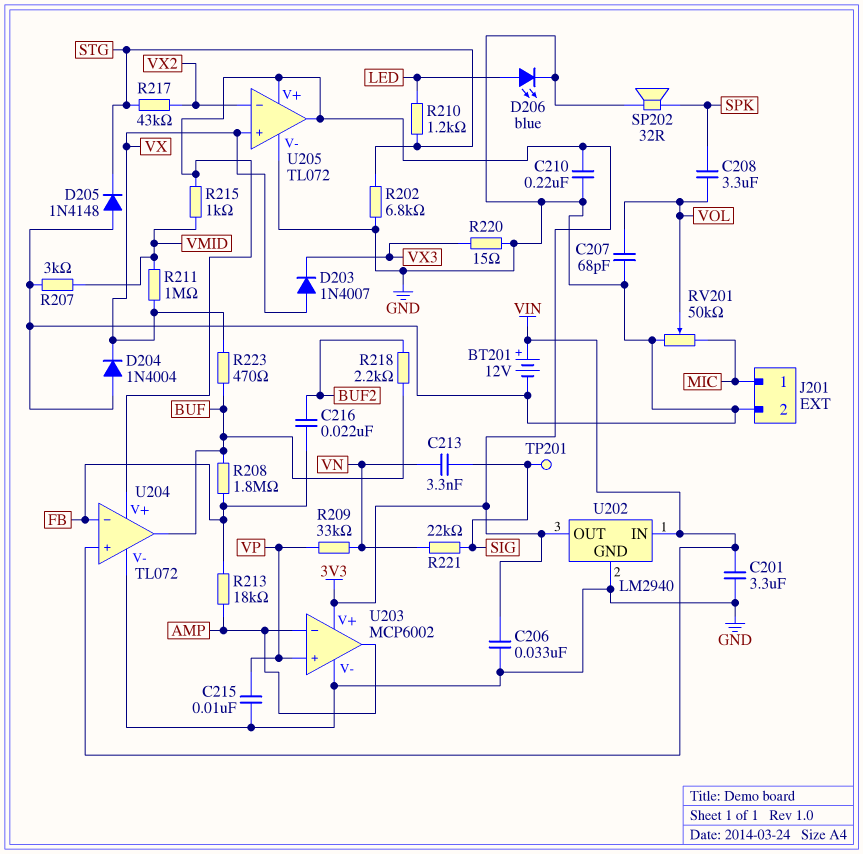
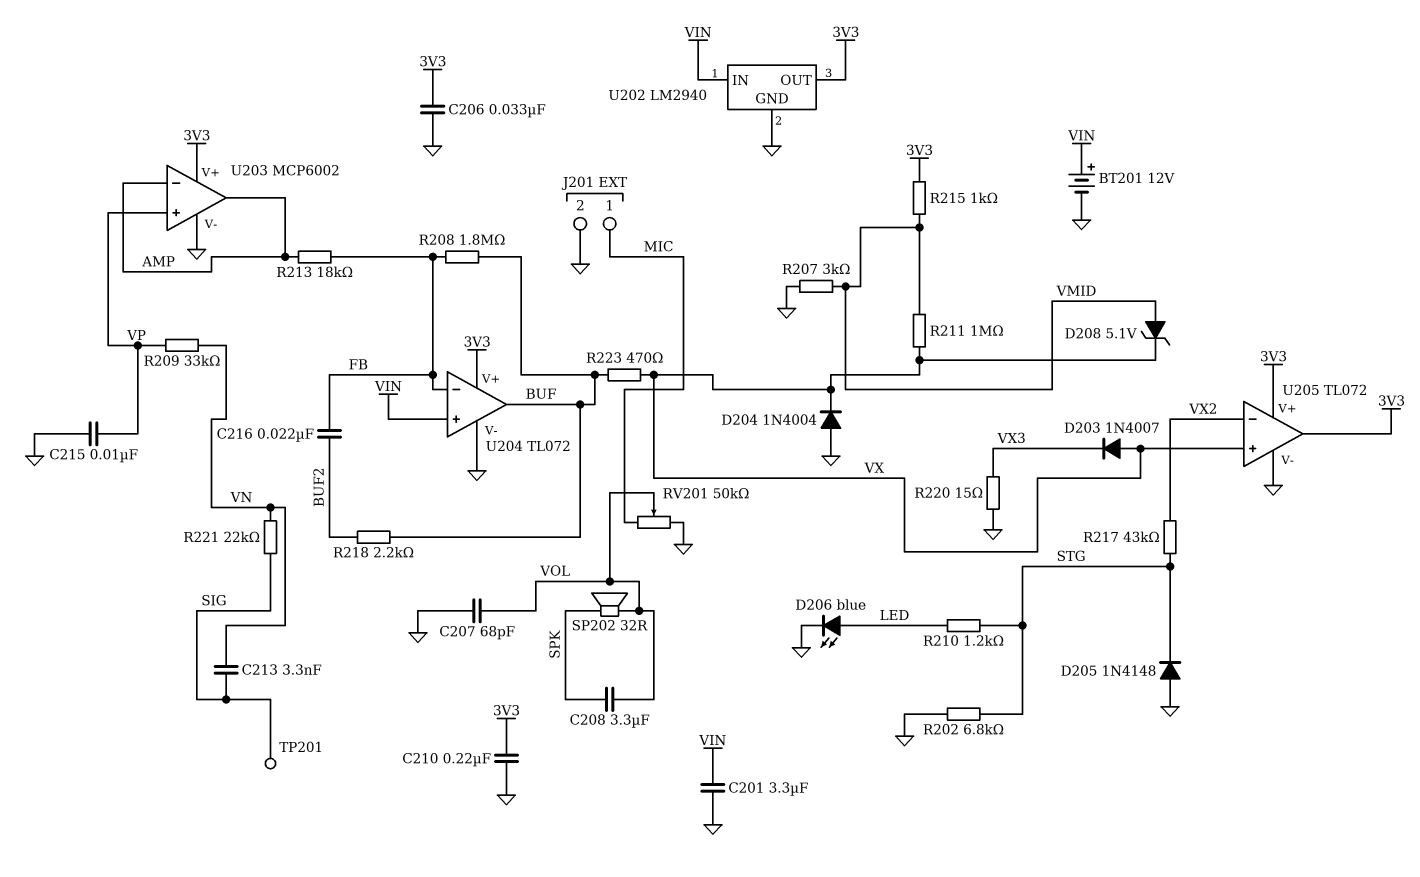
D208: none -> zener 5.1V (A VMID, K VX)
SP202: speaker 32R (GND, SPK) -> speaker 32R (SPK, VOL)

